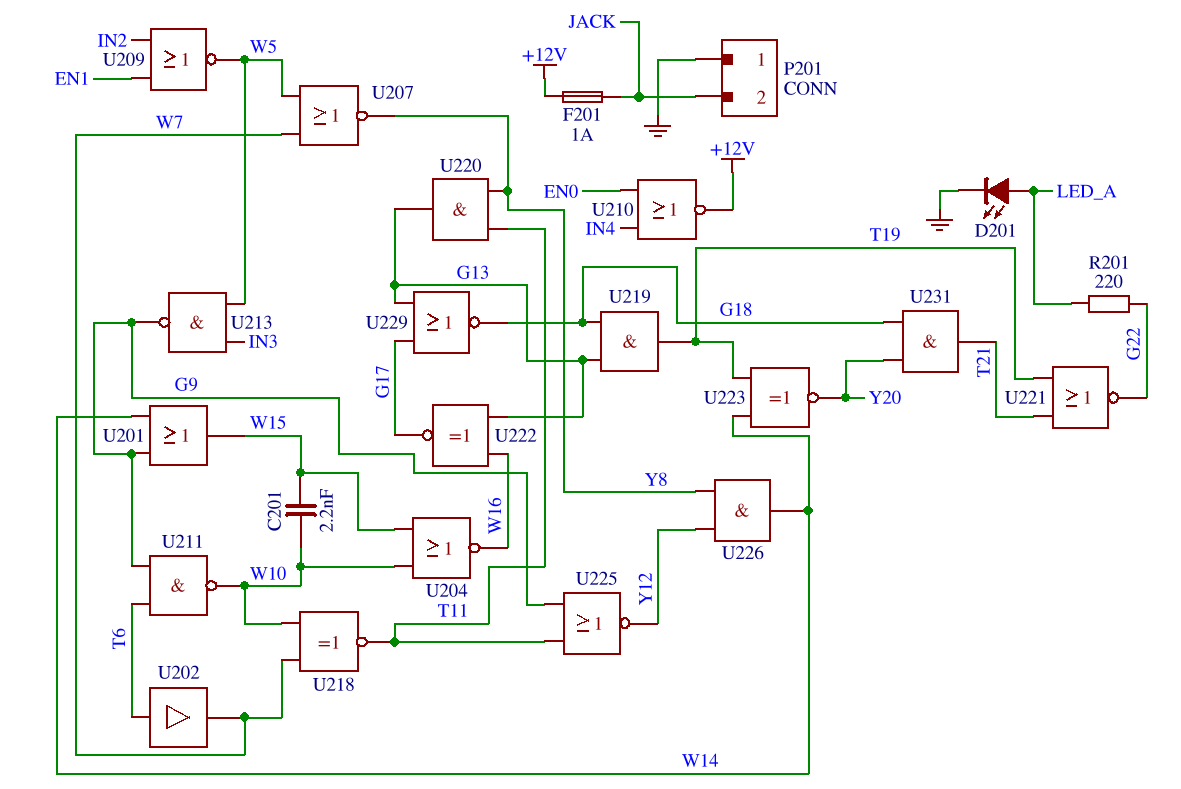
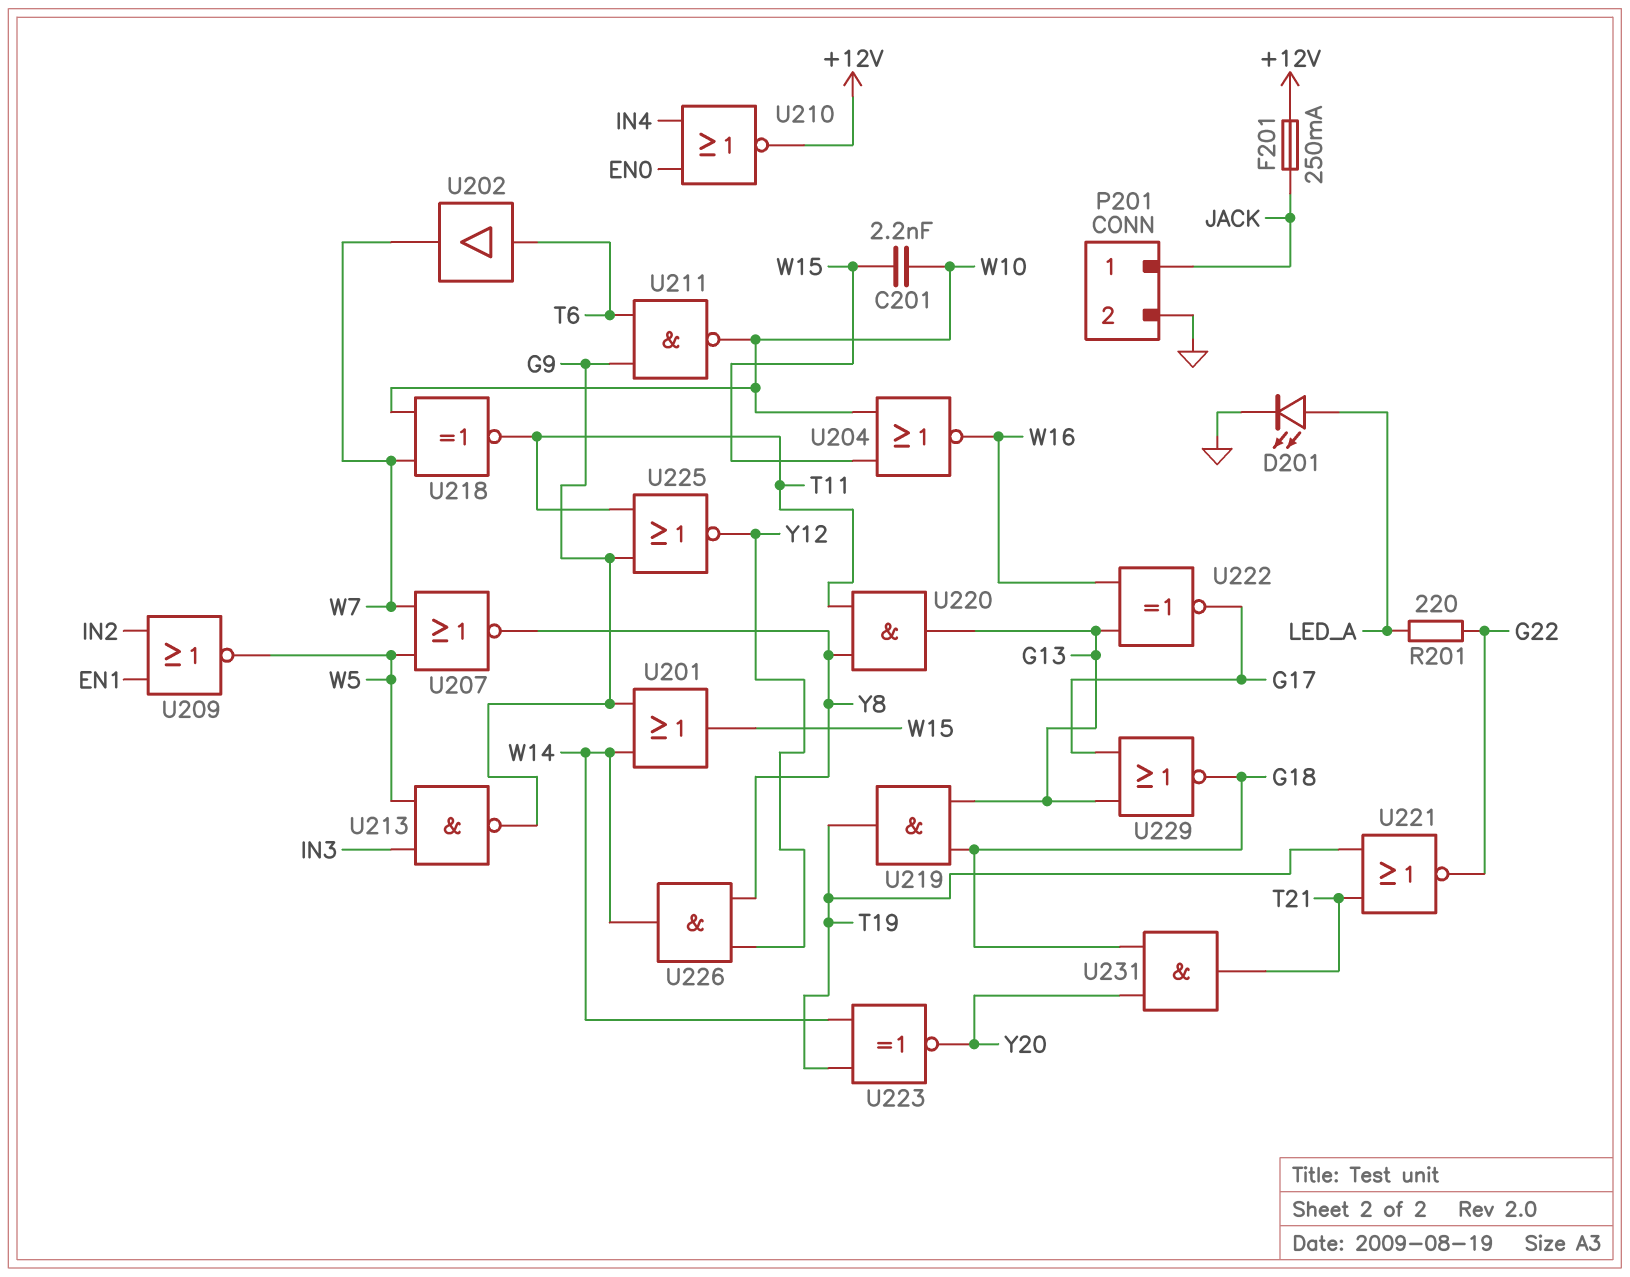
F201: 1A (+12V, JACK) -> 250mA (+12V, JACK)
P201 pin 1: GND -> JACK
P201 pin 2: JACK -> GND

